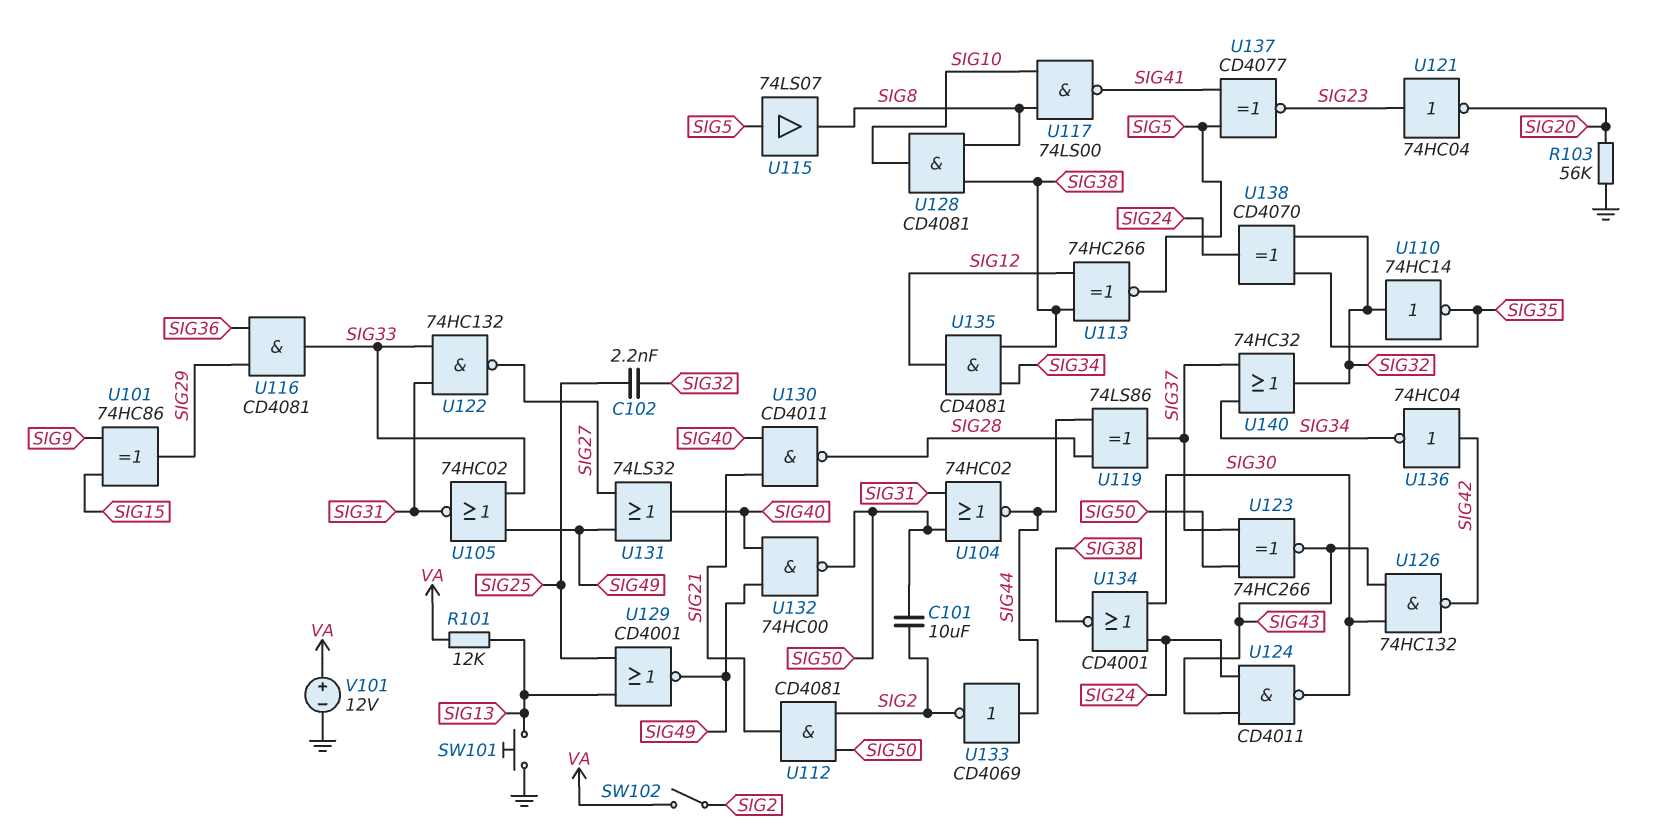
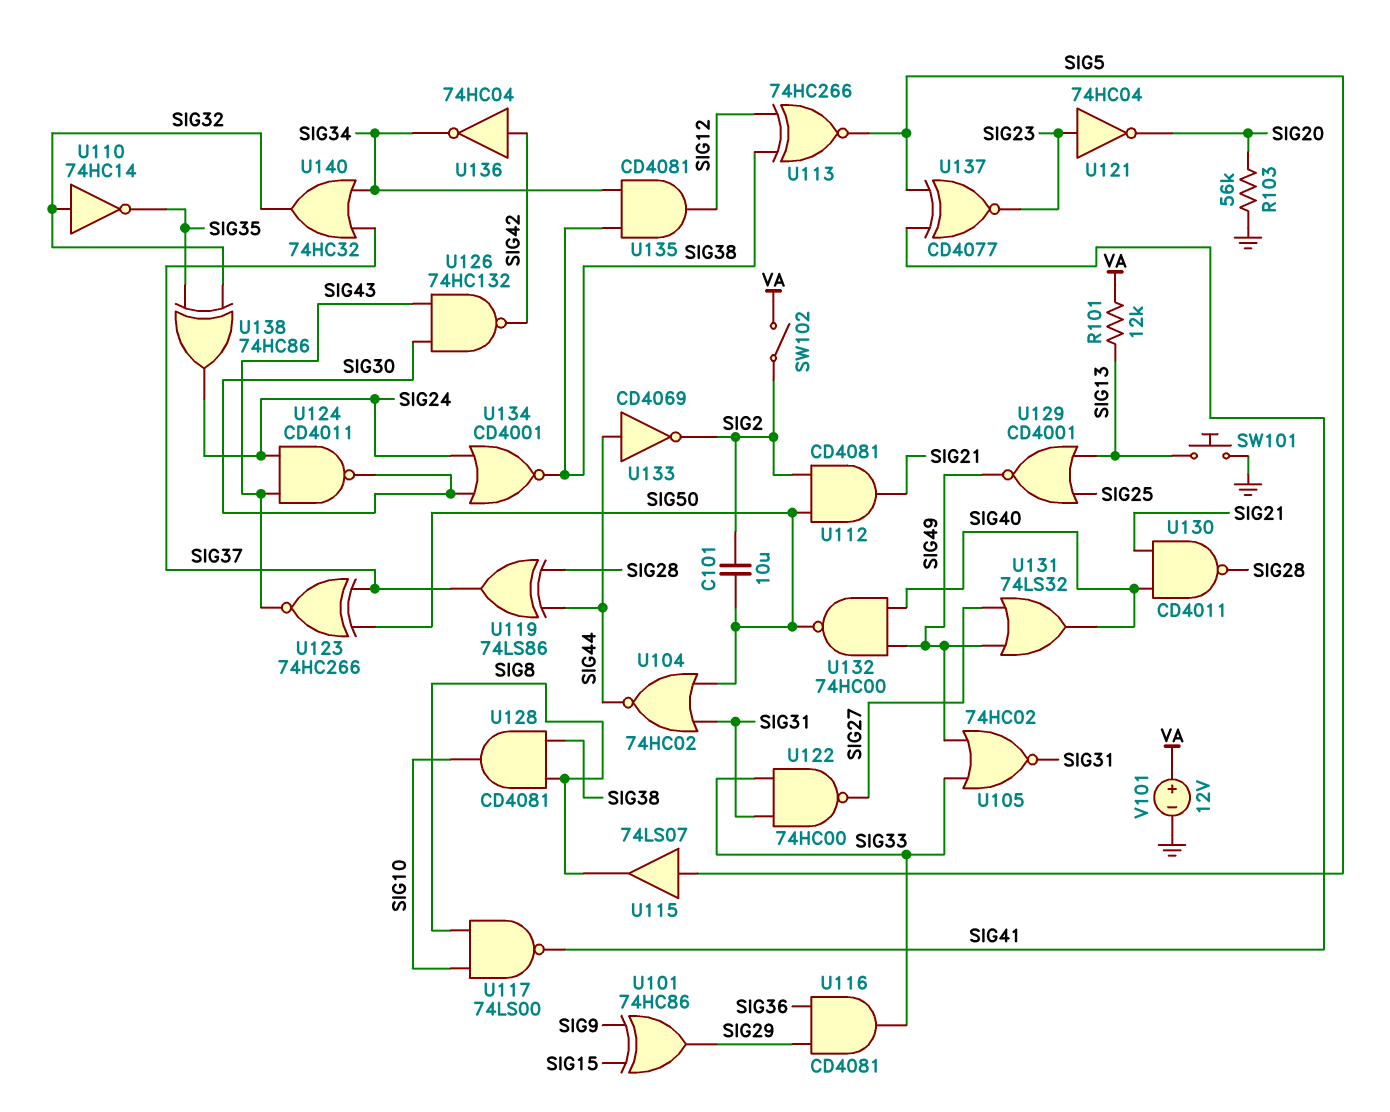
C102: 2.2nF (SIG25, SIG32) -> none
U122: NAND 74HC132 (in SIG31, in SIG33, out SIG27) -> NAND 74HC00 (in SIG31, in SIG33, out SIG27)
U138: XOR CD4070 (in SIG32, in SIG35, out SIG24) -> XOR 74HC86 (in SIG32, in SIG35, out SIG24)

